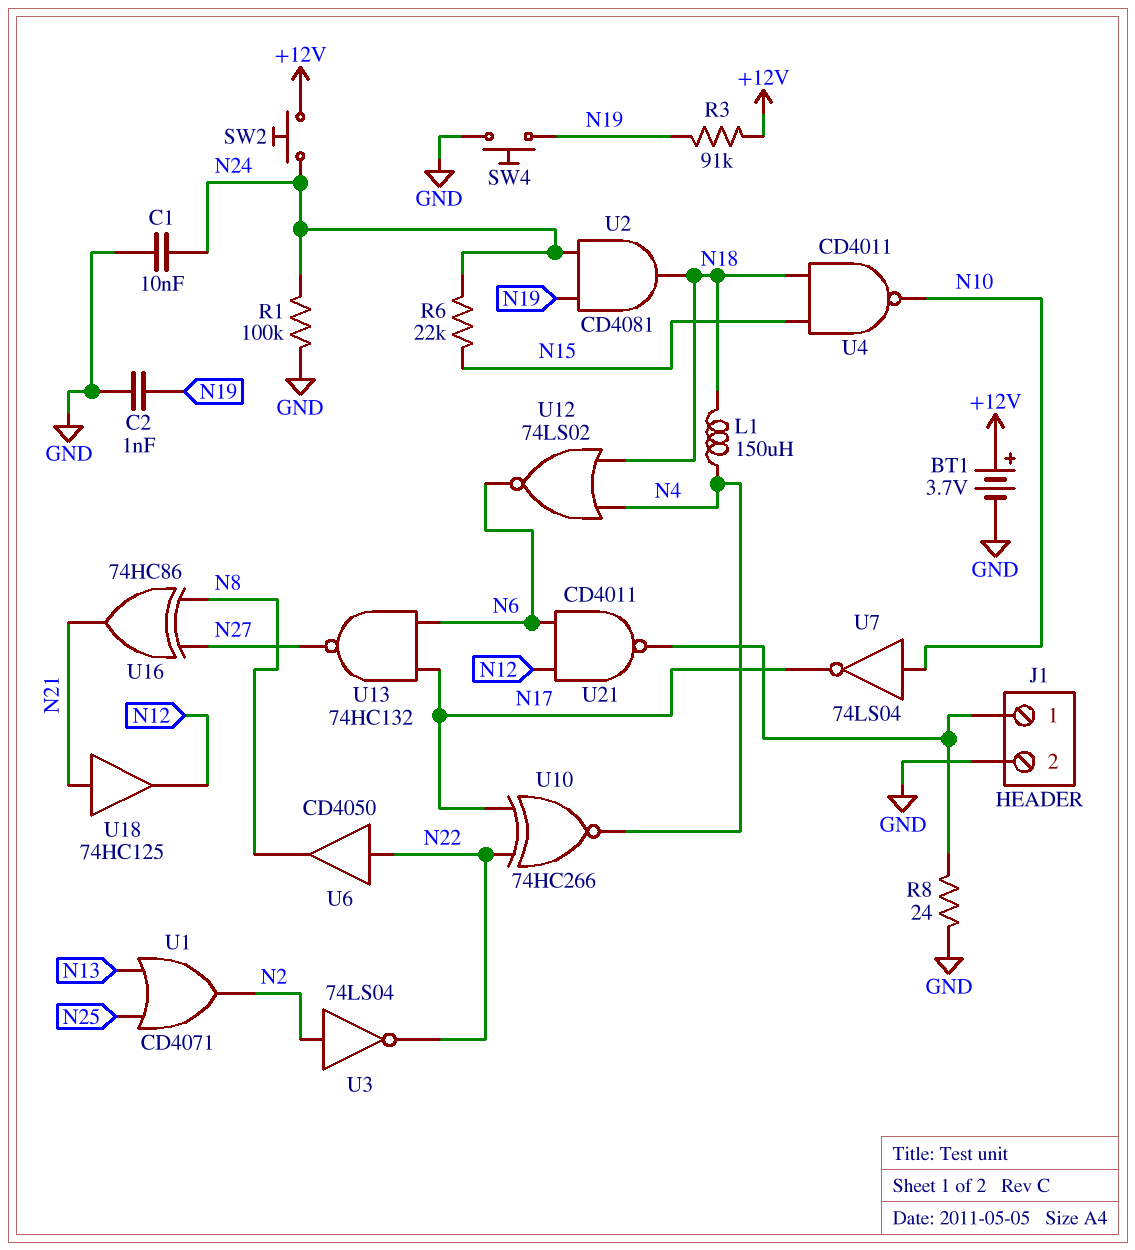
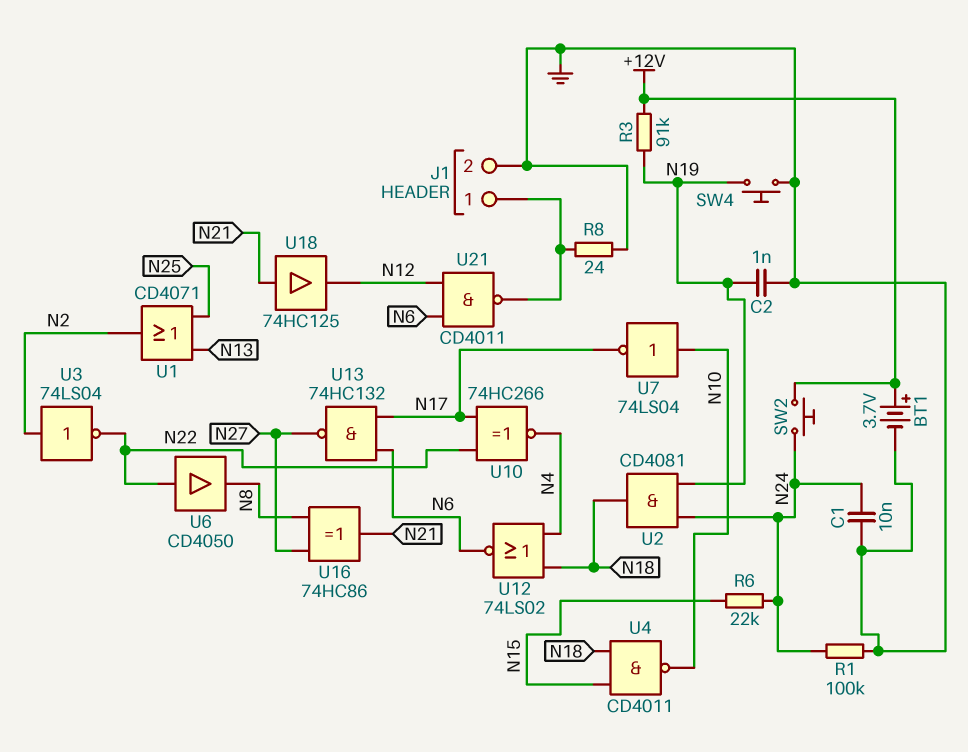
L1: 150uH (N4, N18) -> none

